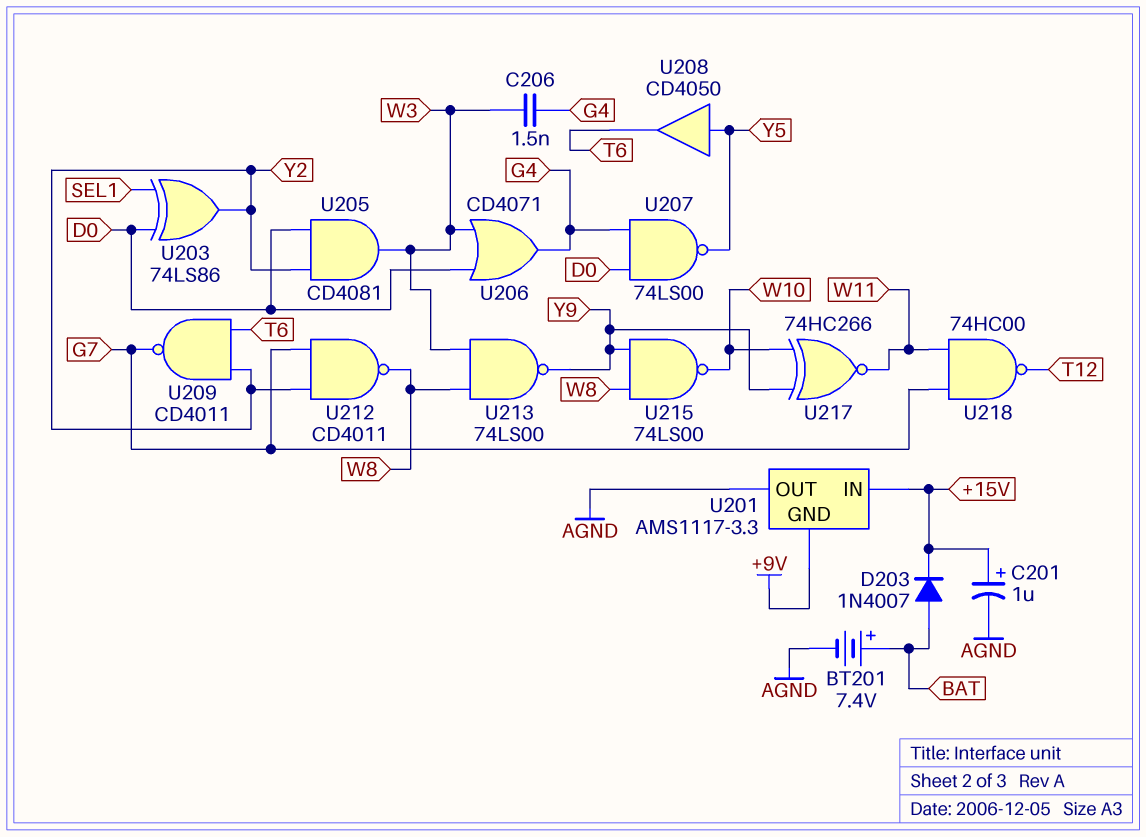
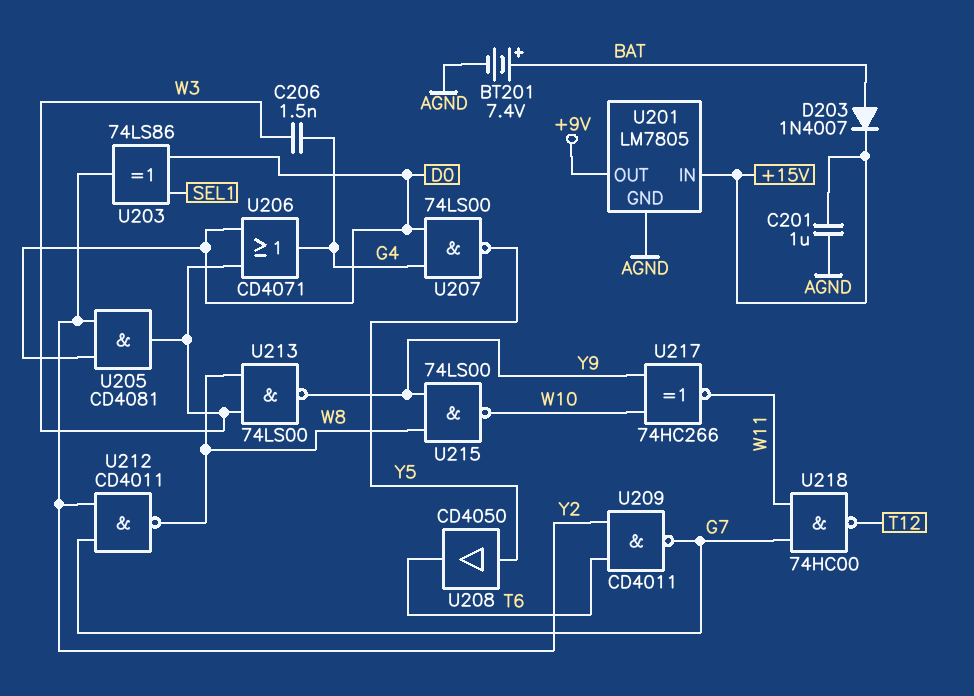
C201: 1uF (plus +15V, minus AGND) -> 1uF (+15V, AGND)
U201: AMS1117-3.3 -> LM7805
U201 pin GND: +9V -> AGND
U201 pin OUT: AGND -> +9V

